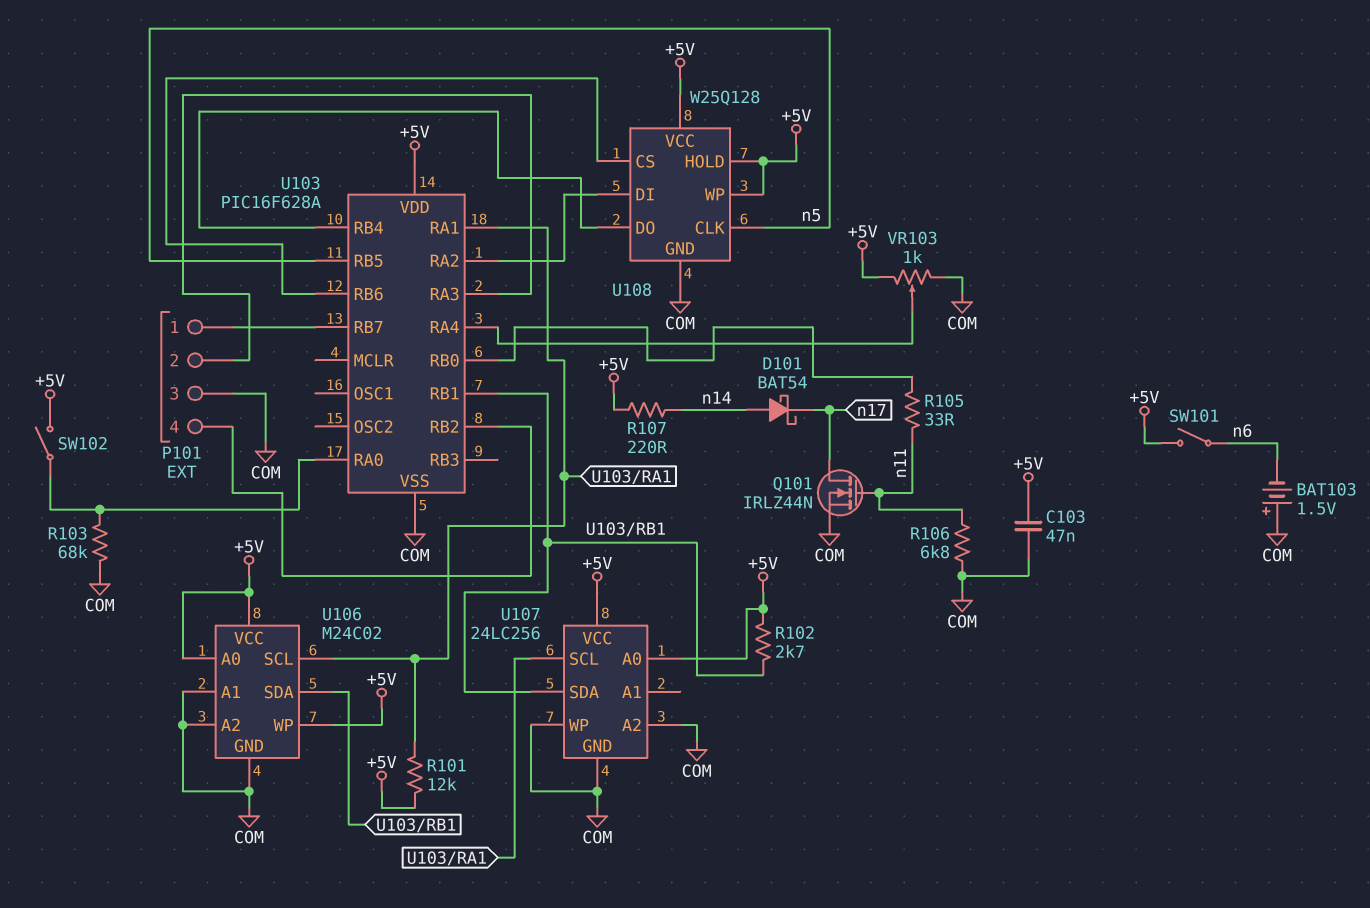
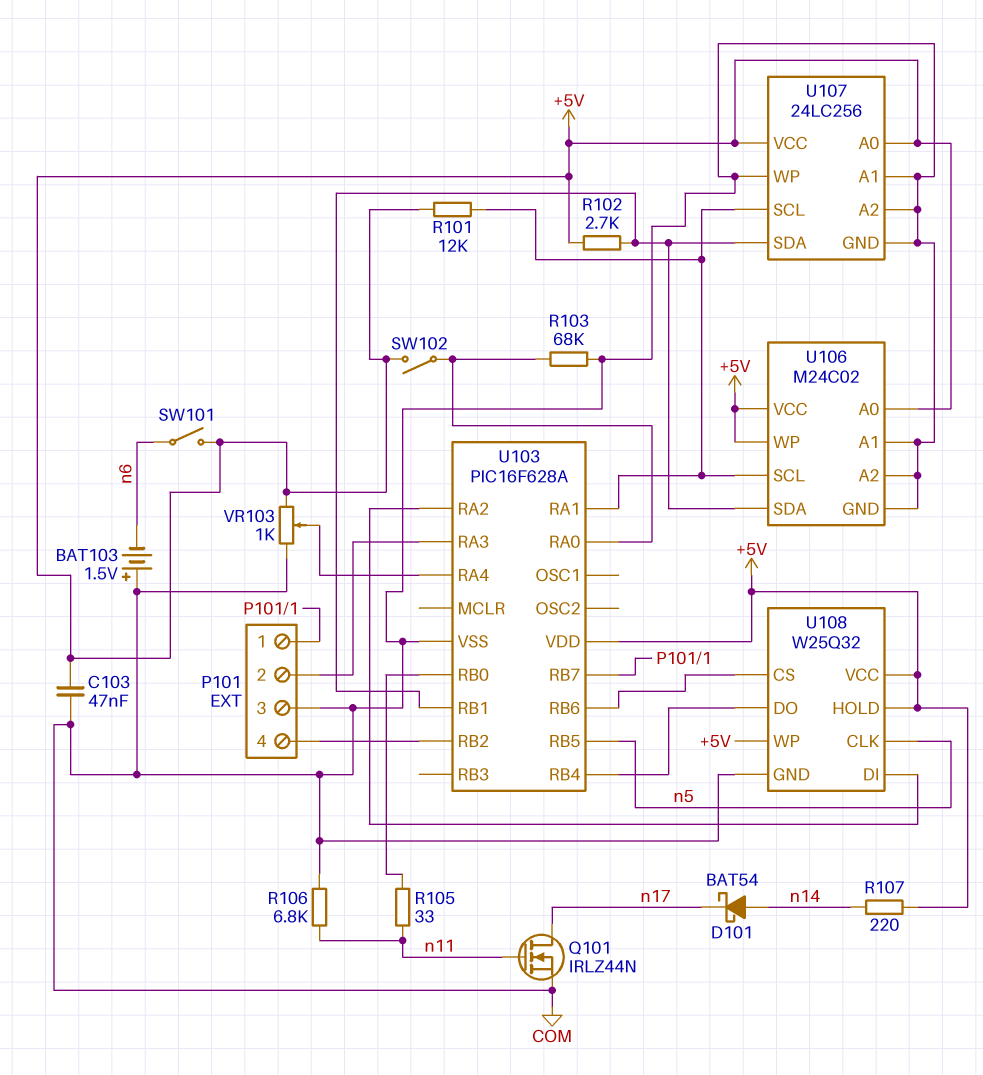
U107 pin A1: none -> COM
U108: W25Q128 -> W25Q32

